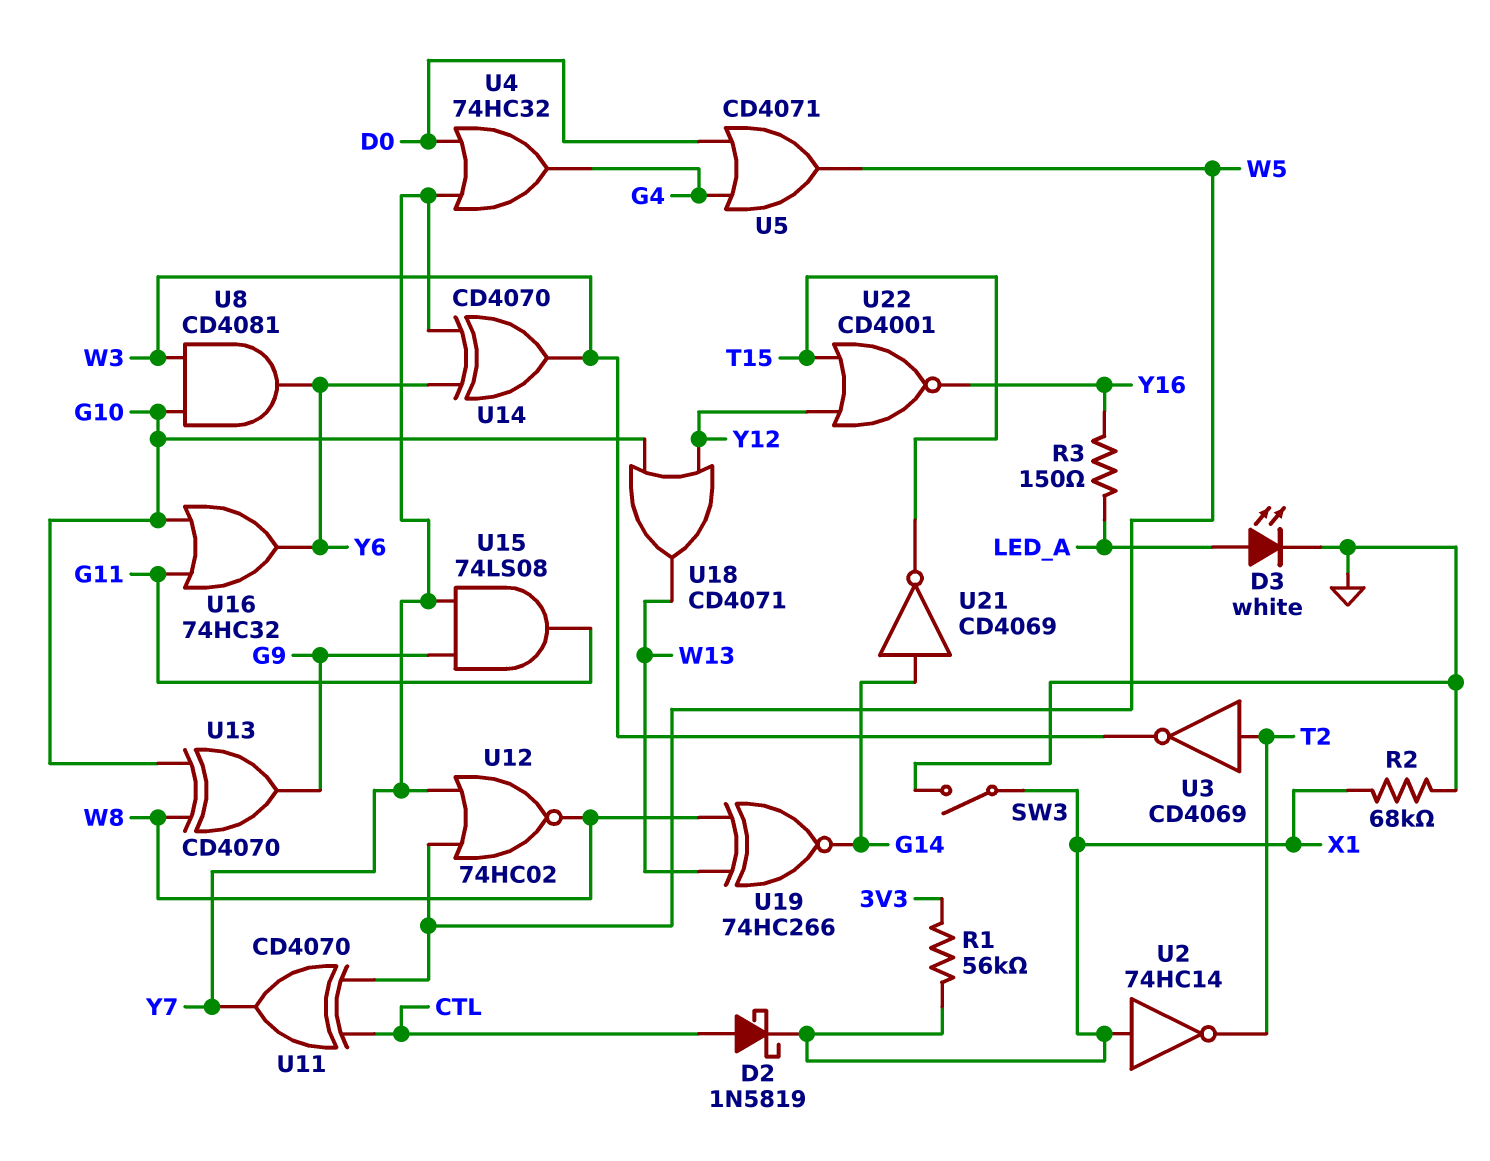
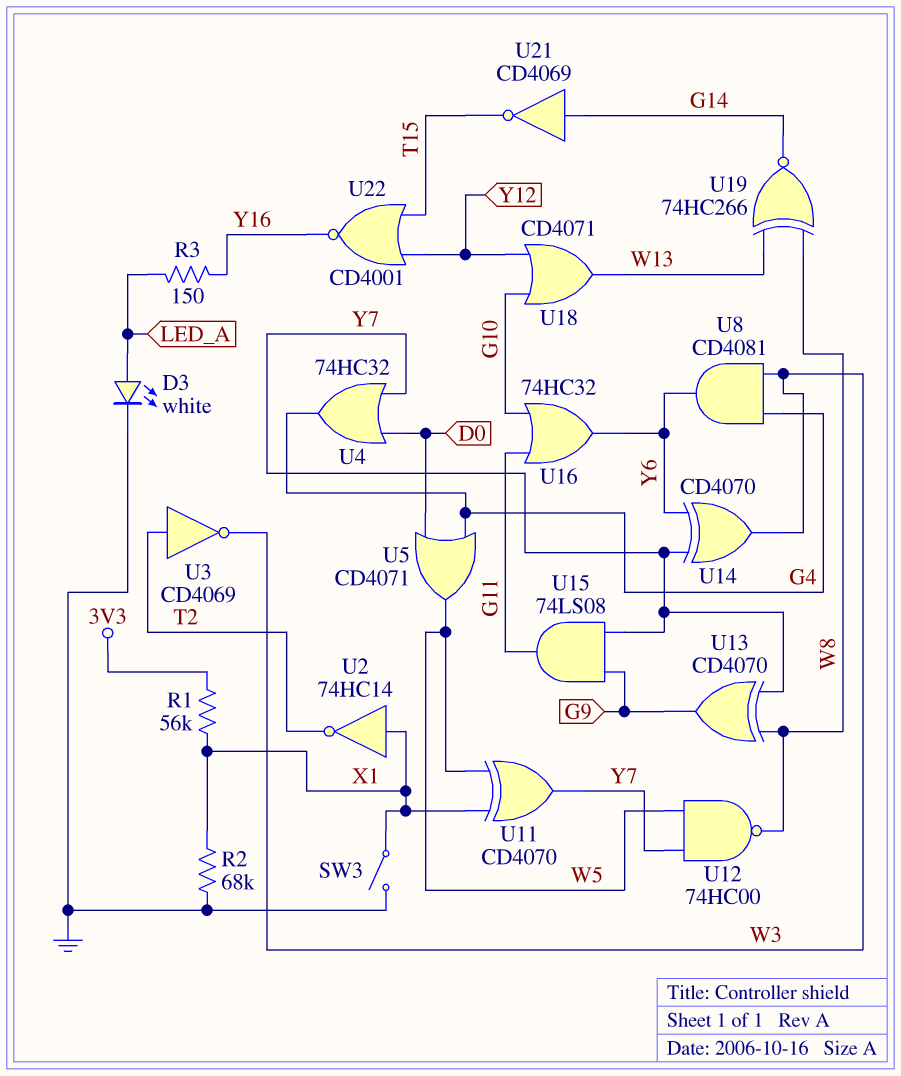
D2: schottky 1N5819 (A CTL, K X1) -> none
U8: AND CD4081 (in G10, in W3, out Y6) -> AND CD4081 (in G4, in W3, out Y6)
U11: XOR CD4070 (in CTL, in W5, out Y7) -> XOR CD4070 (in W5, in X1, out Y7)
U12: NOR 74HC02 (in W5, in Y7, out W8) -> NAND 74HC00 (in W5, in Y7, out W8)
U13: XOR CD4070 (in G10, in W8, out G9) -> XOR CD4070 (in W8, in Y7, out G9)

